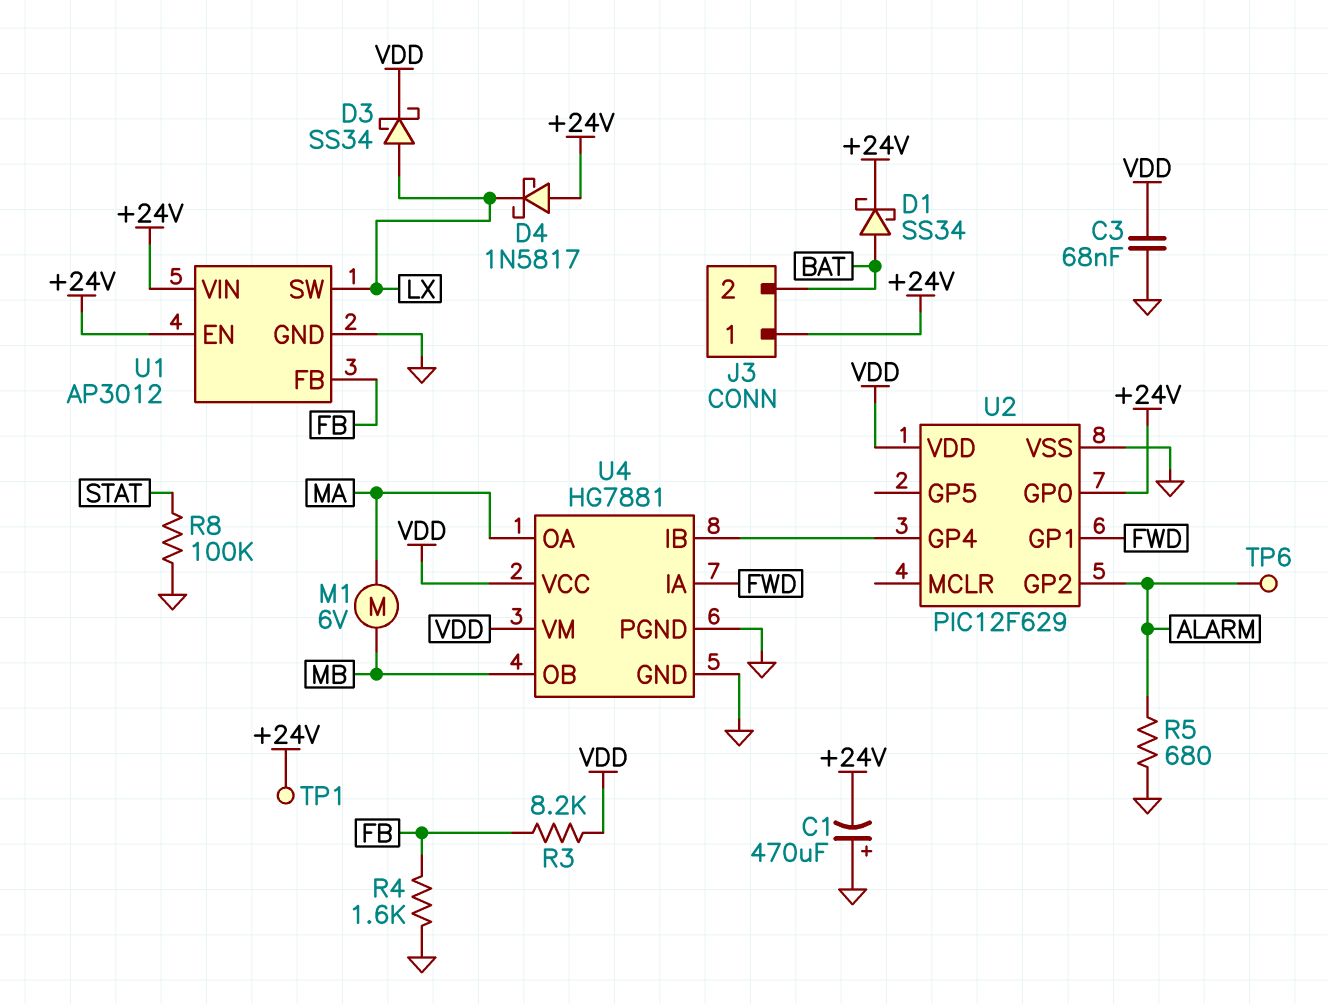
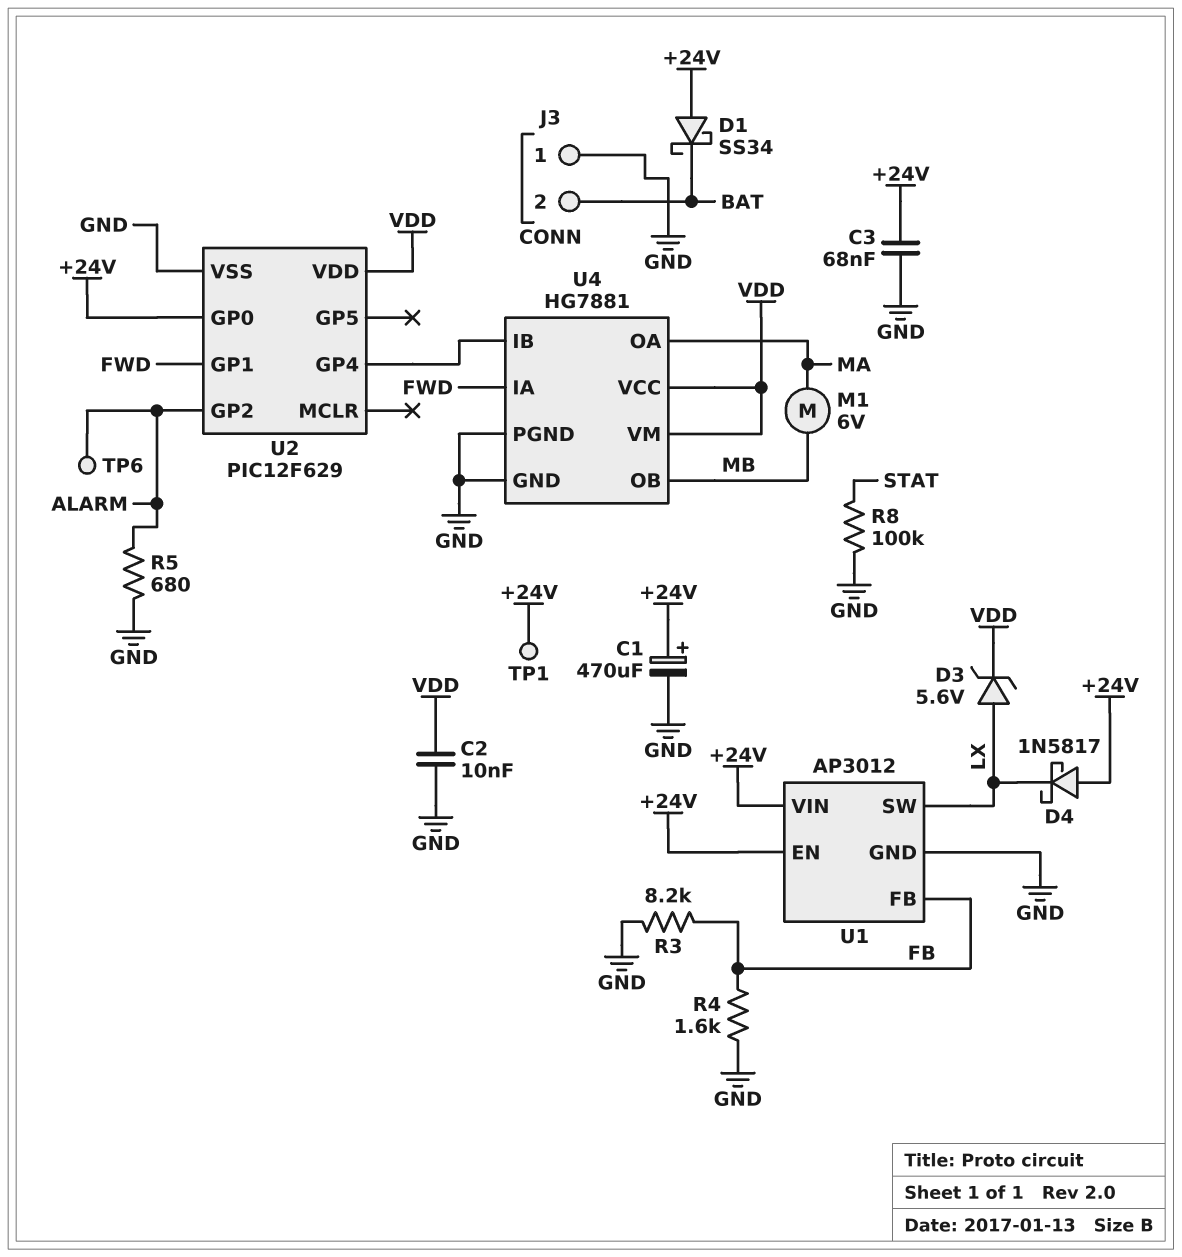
C1: 470uF (plus GND, minus +24V) -> 470uF (plus +24V, minus GND)
C2: none -> 10nF (GND, VDD)
C3: 68nF (GND, VDD) -> 68nF (+24V, GND)
D1: schottky SS34 (A BAT, K +24V) -> schottky SS34 (A +24V, K BAT)
D3: schottky SS34 (A LX, K VDD) -> zener 5.6V (A LX, K VDD)
J3 pin 1: +24V -> GND
R3: 8.2k (FB, VDD) -> 8.2k (FB, GND)

